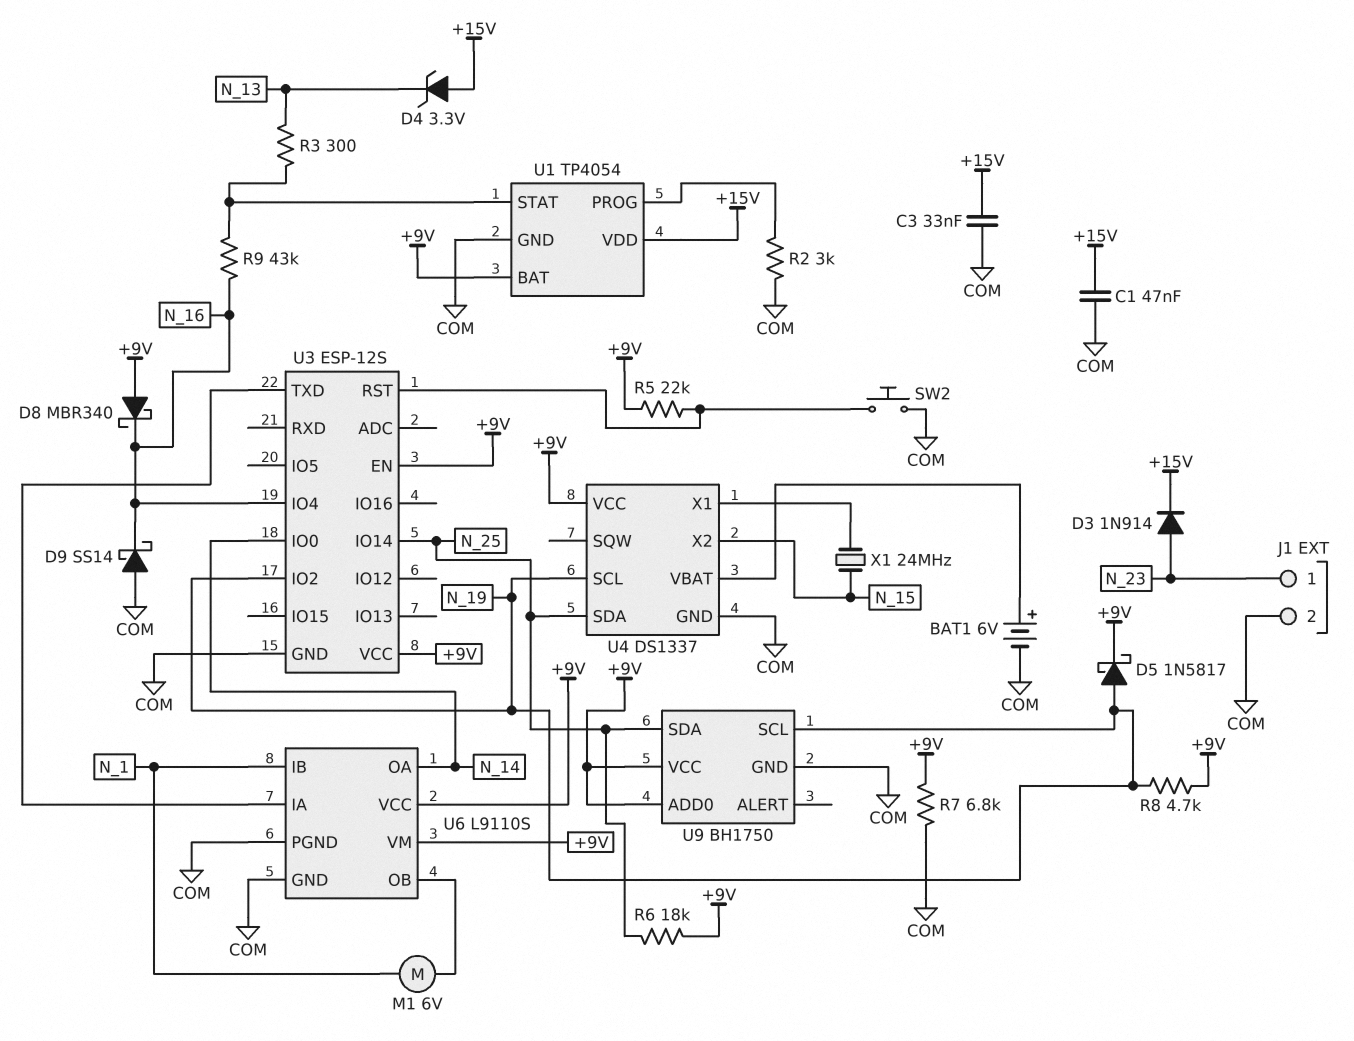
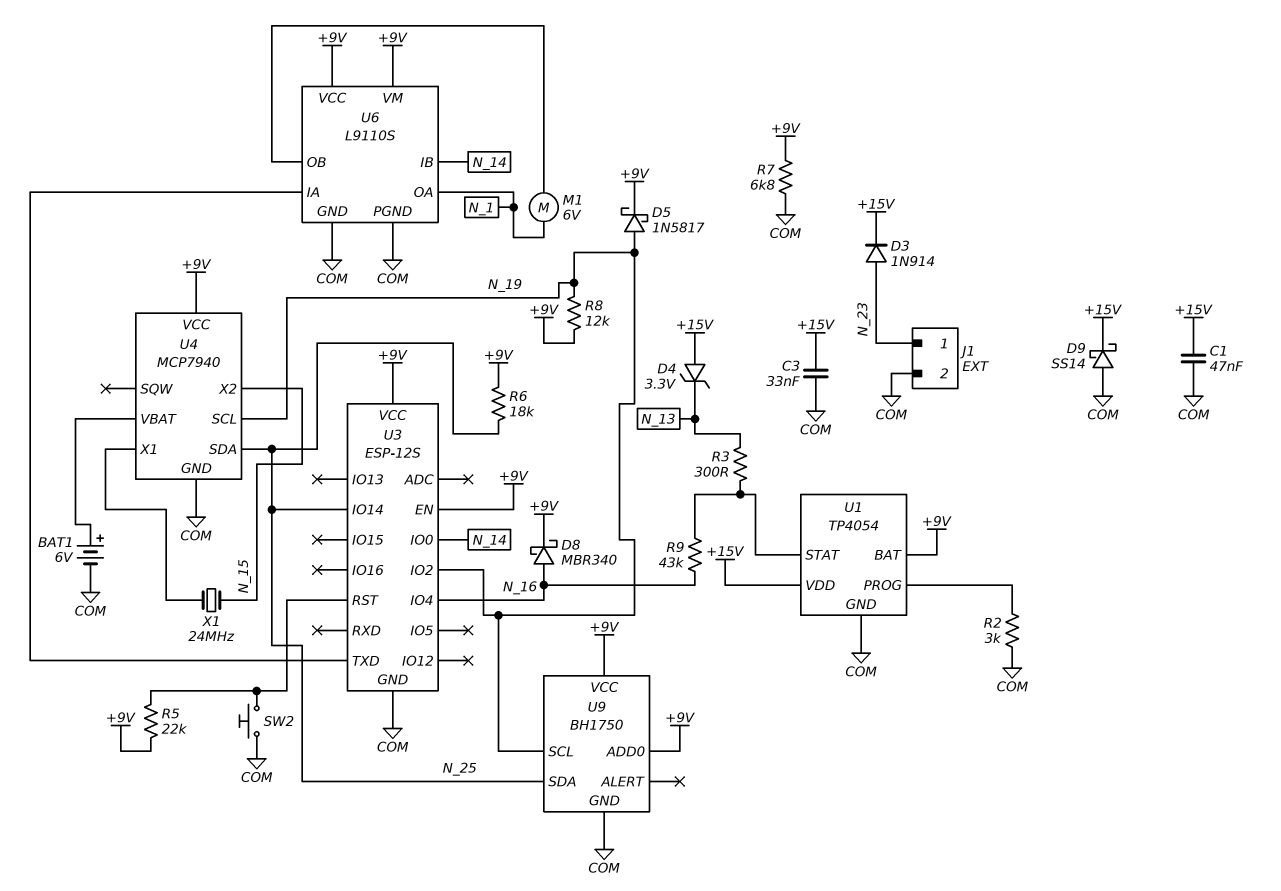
D8: schottky MBR340 (A +9V, K N_16) -> schottky MBR340 (A N_16, K +9V)
D9: schottky SS14 (A COM, K N_16) -> schottky SS14 (A COM, K +15V)
R8: 4.7k (+9V, N_19) -> 12k (+9V, N_19)
U4: DS1337 -> MCP7940
U6 pin IB: N_1 -> N_14
U6 pin OA: N_14 -> N_1

